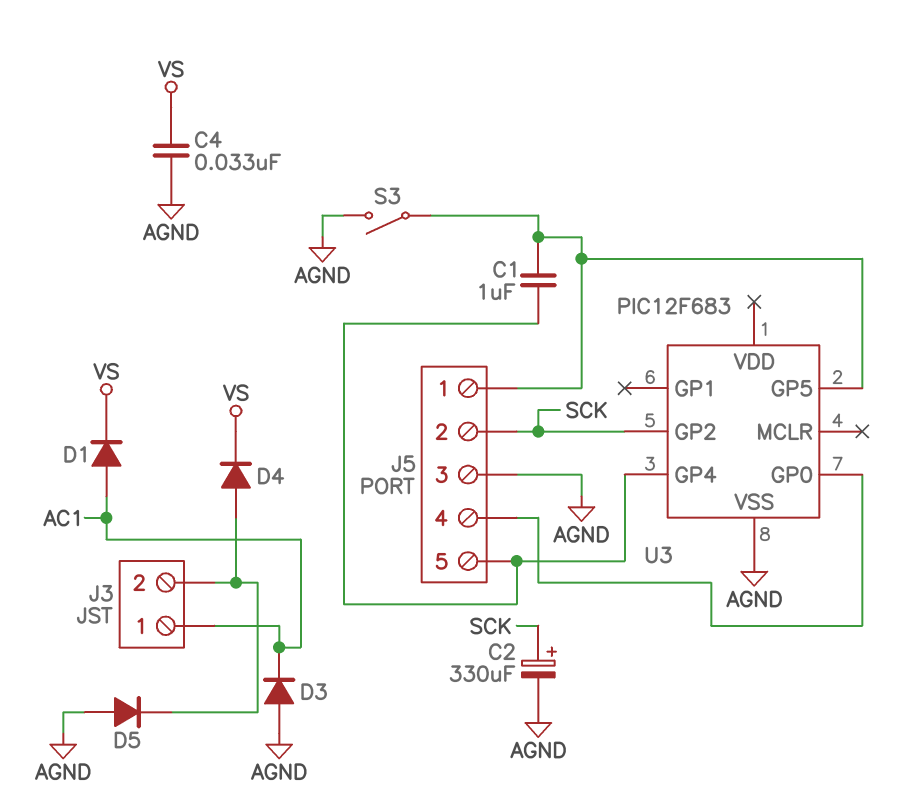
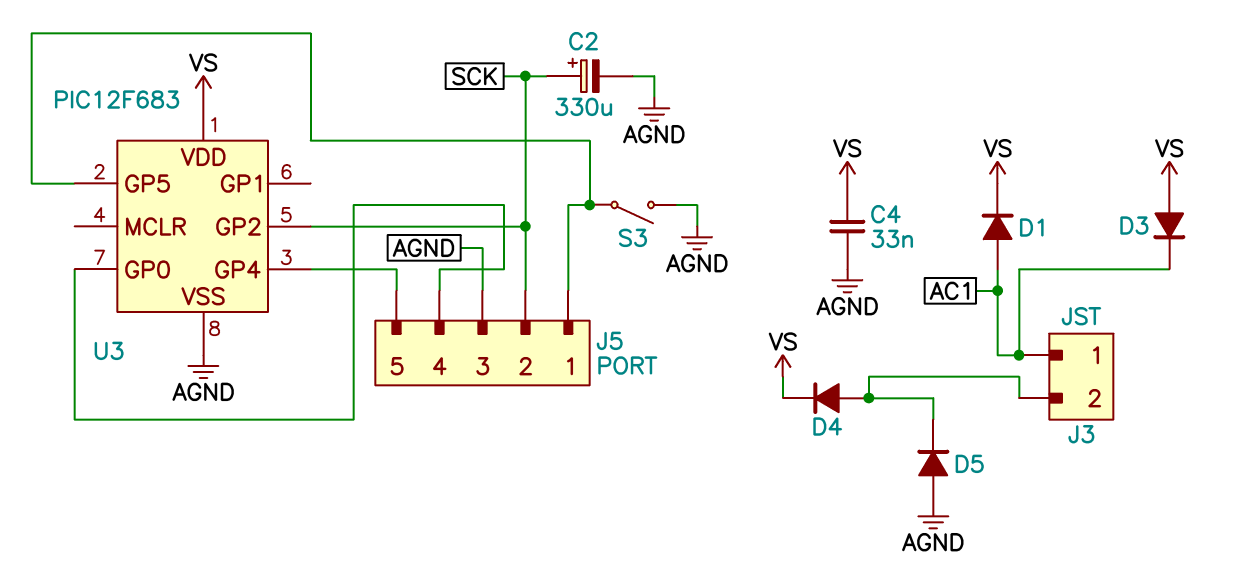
C1: 1uF (J5/1, J5/5) -> none
D3: diode (A AGND, K AC1) -> diode (A VS, K AC1)
U3 pin VDD: none -> VS

